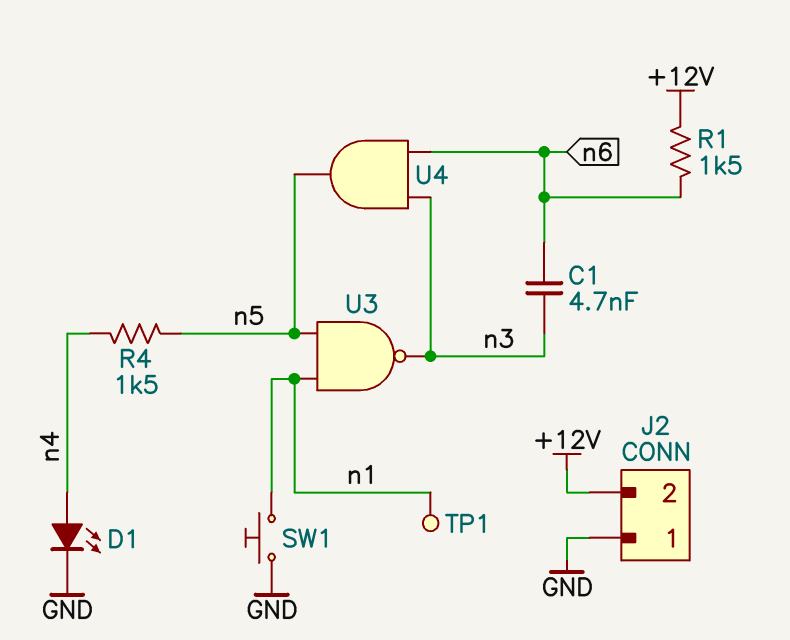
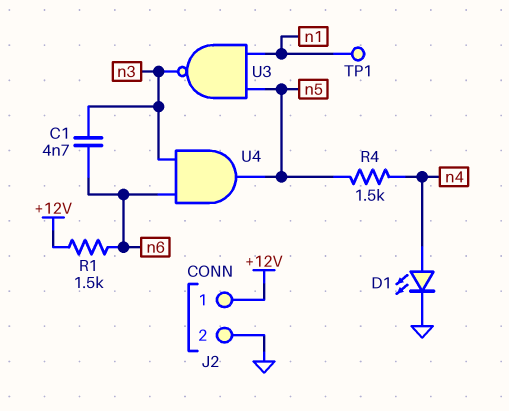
J2 pin 1: GND -> +12V
J2 pin 2: +12V -> GND
SW1: button (GND, n1) -> none

